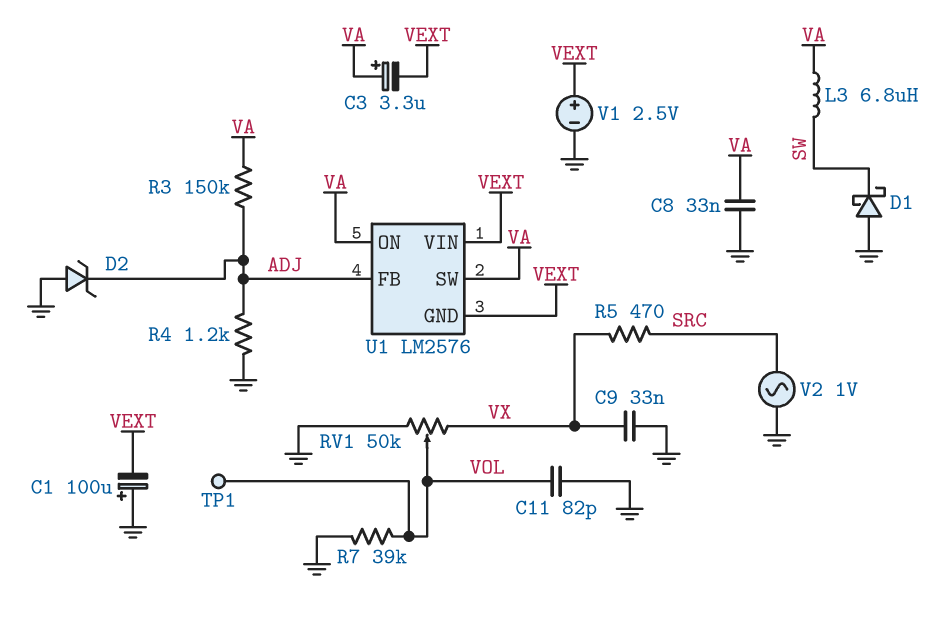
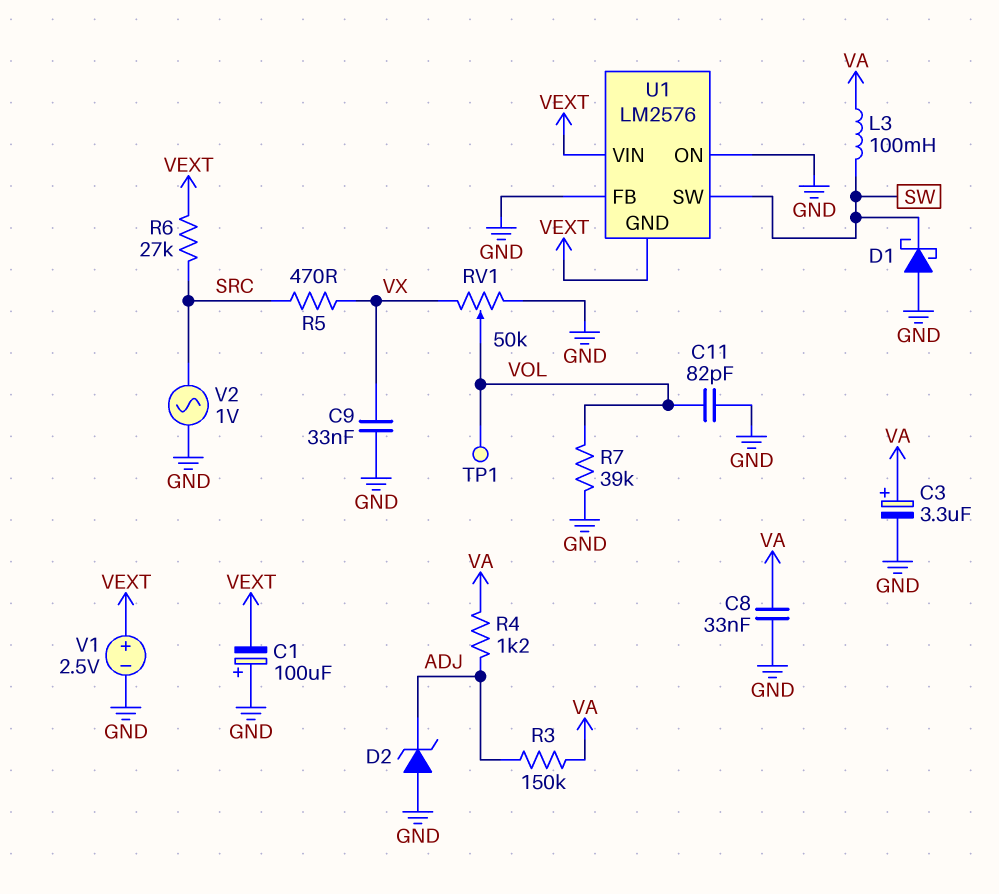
C3: 3.3uF (plus VA, minus VEXT) -> 3.3uF (plus VA, minus GND)
L3: 6.8uH (SW, VA) -> 100mH (SW, VA)
R4: 1.2k (ADJ, GND) -> 1.2k (ADJ, VA)
R6: none -> 27k (SRC, VEXT)
U1 pin FB: ADJ -> GND
U1 pin ON: VA -> GND
U1 pin SW: VA -> SW

